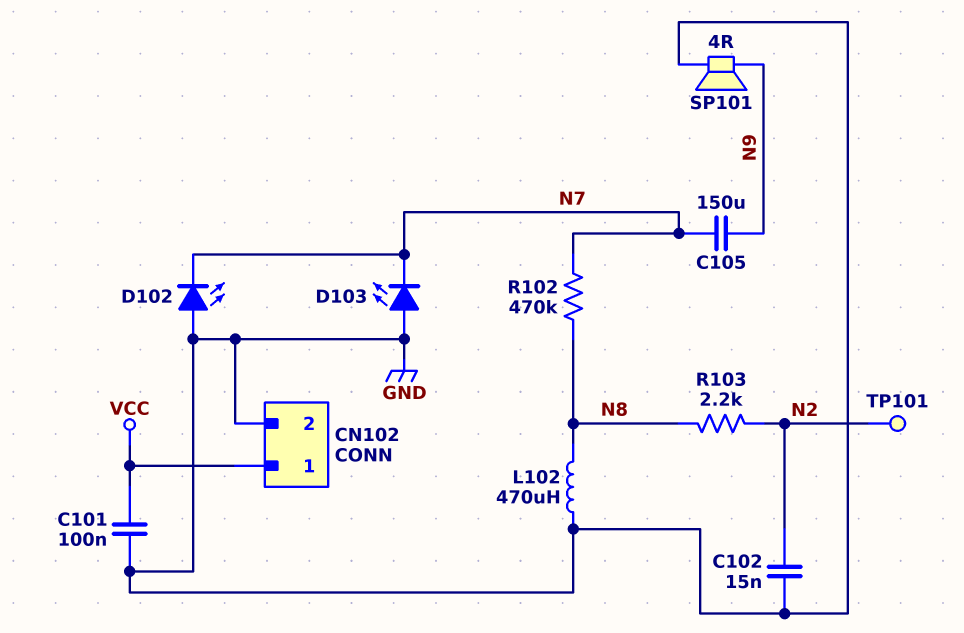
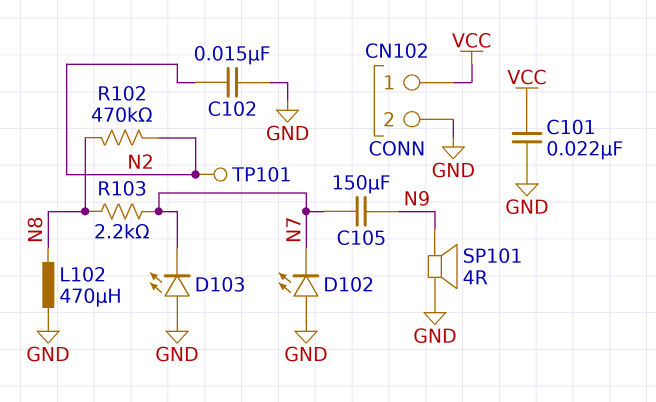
C101: 100nF (GND, VCC) -> 22nF (GND, VCC)
R102: 470k (N7, N8) -> 470k (N2, N8)
R103: 2.2k (N2, N8) -> 2.2k (N7, N8)

